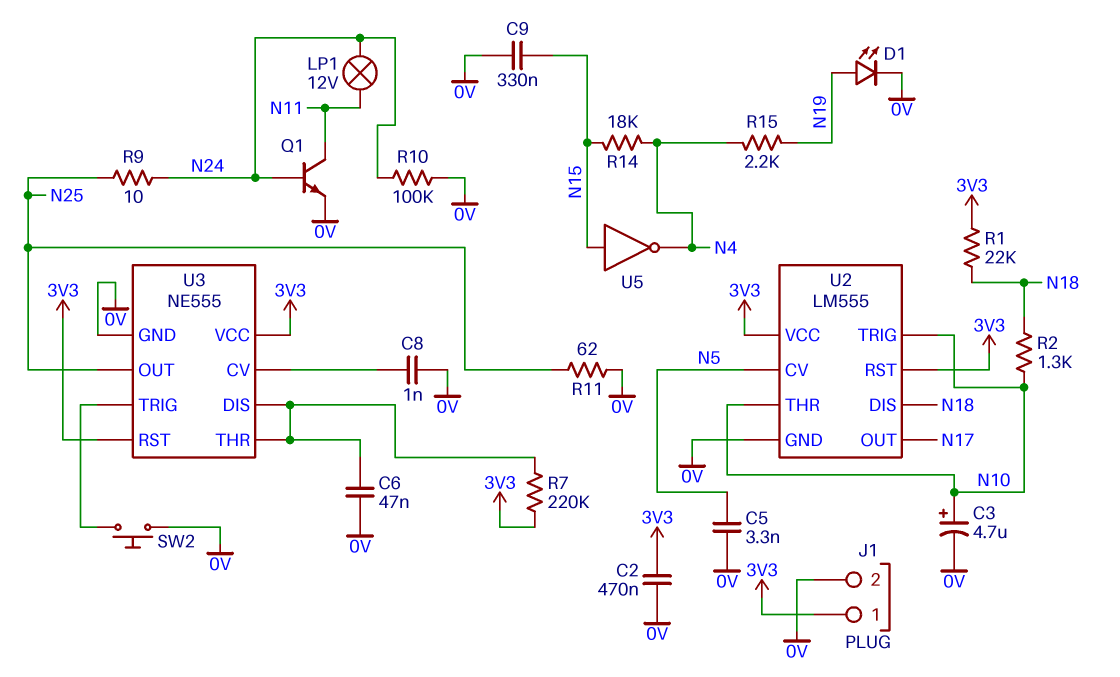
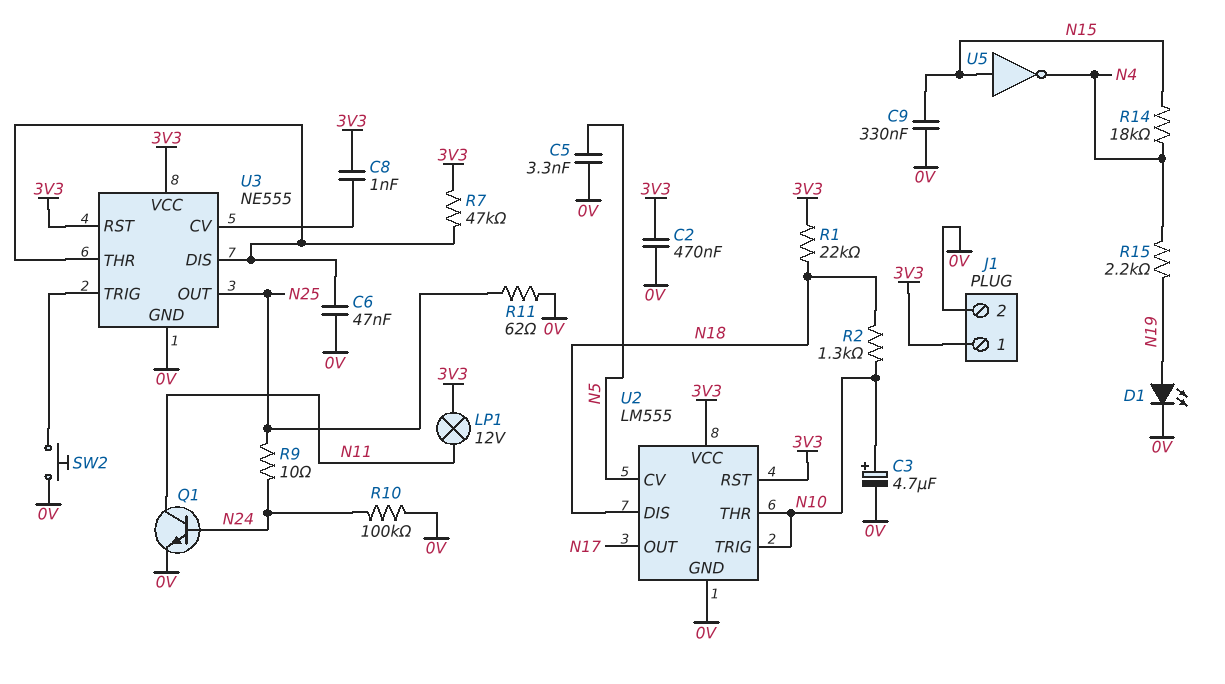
C8: 1nF (0V, U3/CV) -> 1nF (3V3, U3/CV)
LP1: lamp 12V (N11, N24) -> lamp 12V (3V3, N11)
R7: 220k (3V3, U3/DIS) -> 47k (3V3, U3/DIS)

